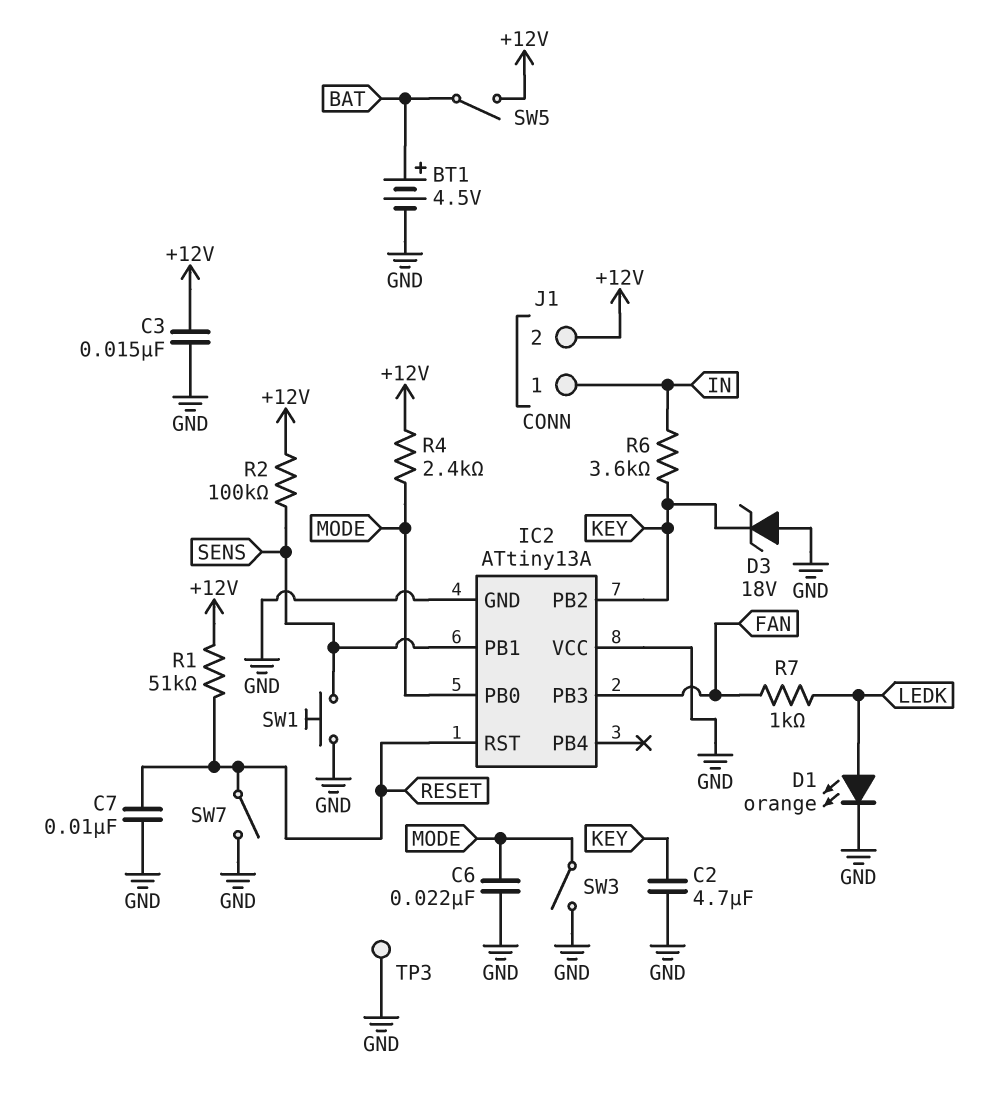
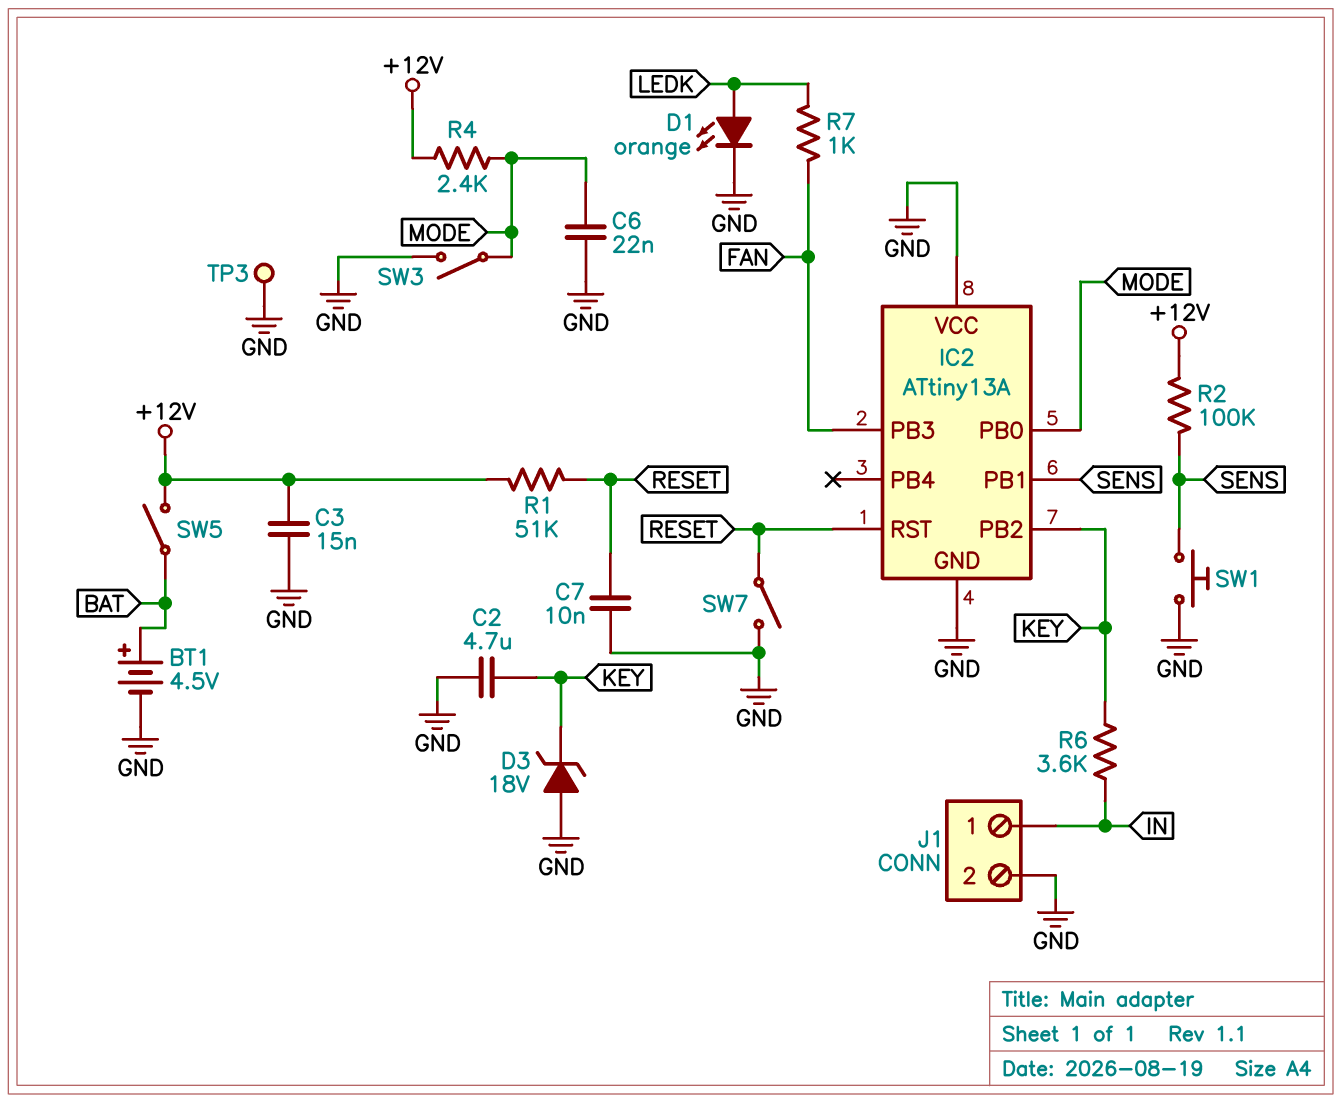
J1 pin 2: +12V -> GND

